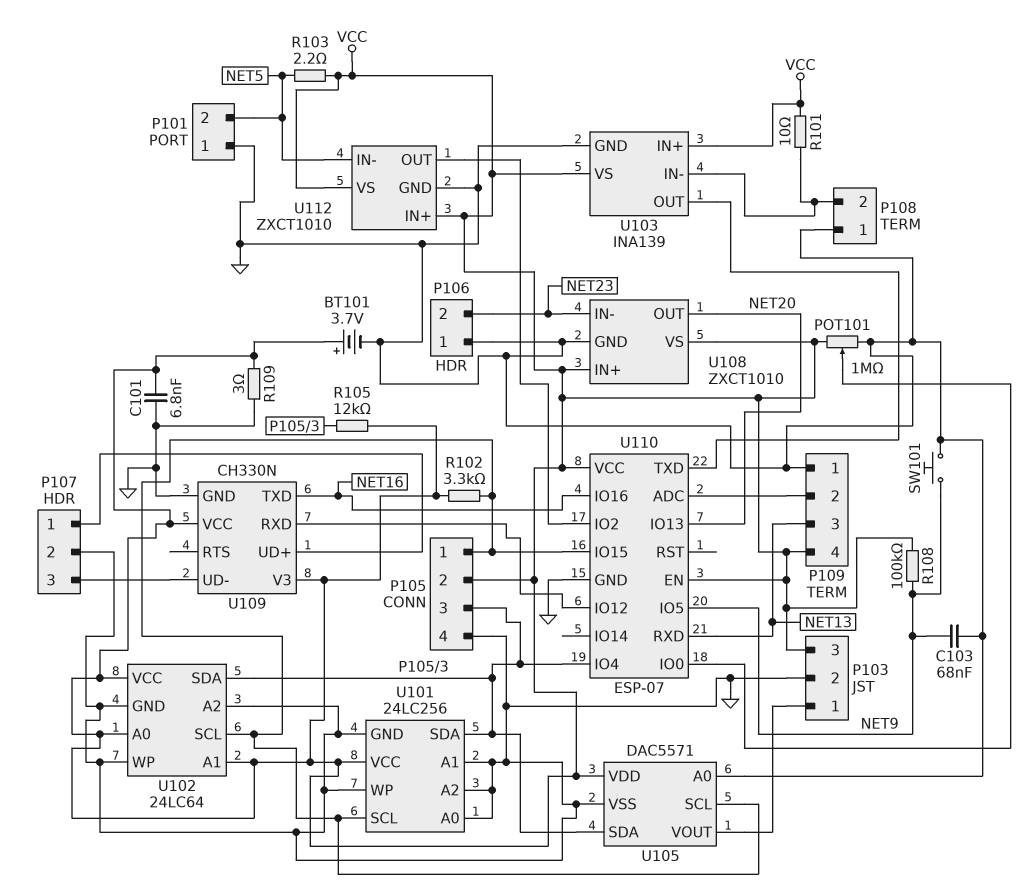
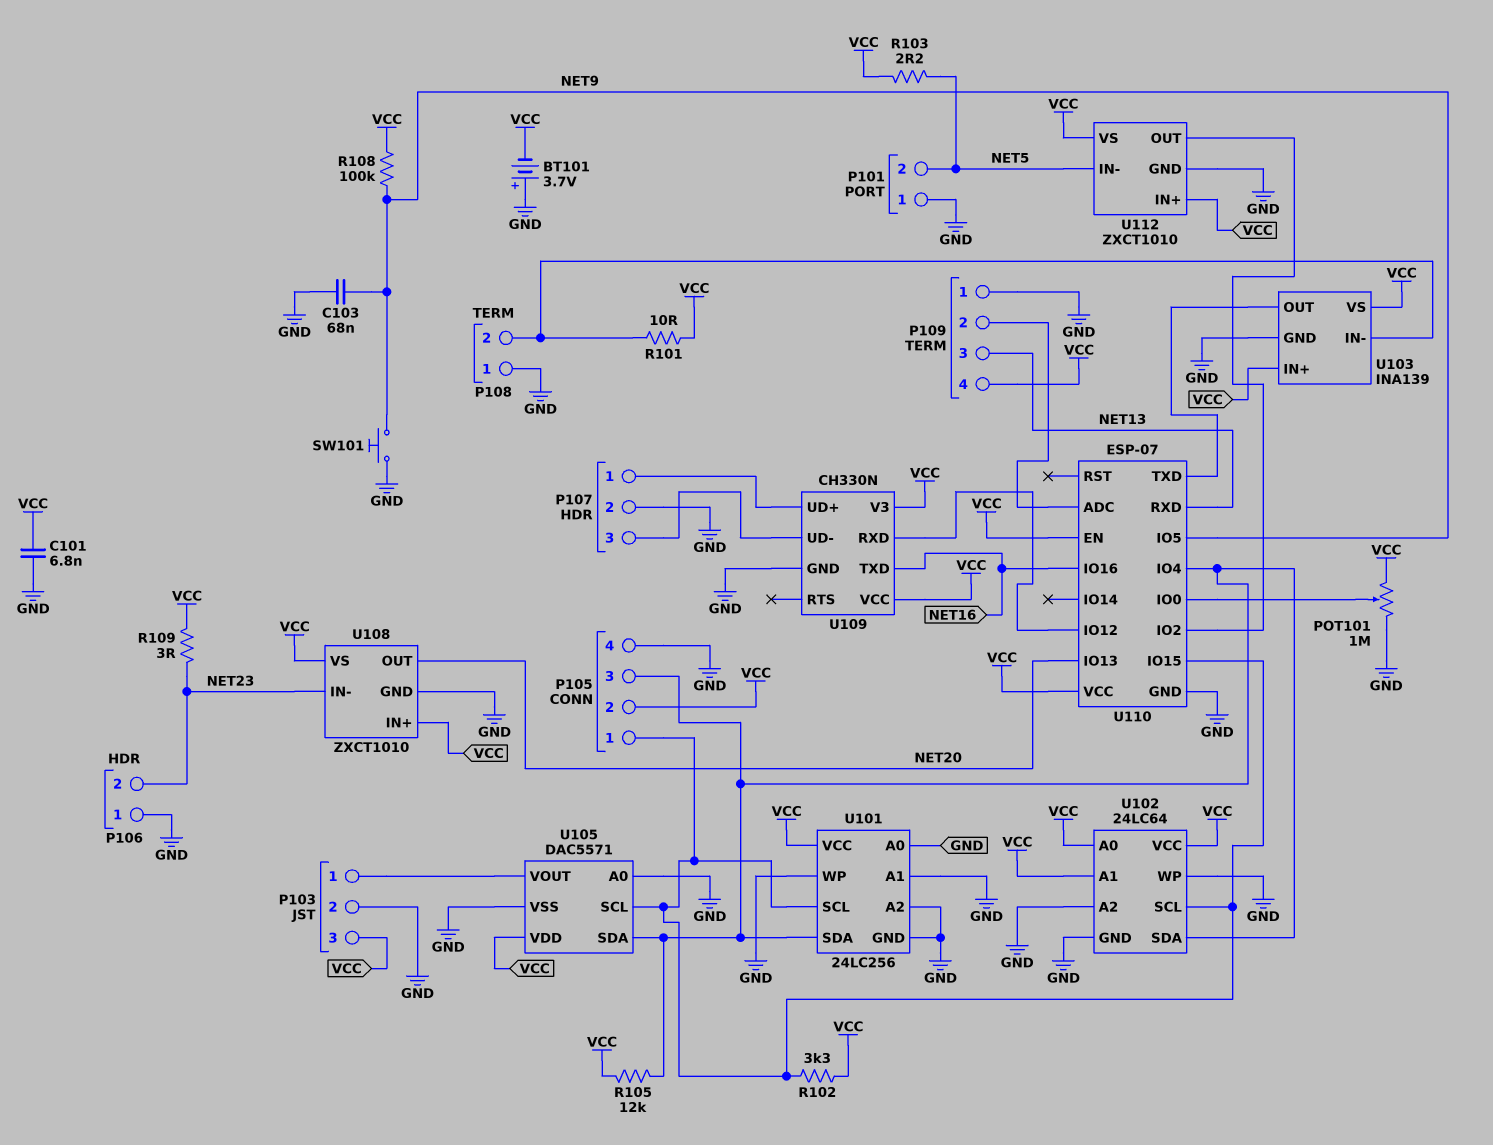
BT101: 3.7V (plus VCC, minus GND) -> 3.7V (plus GND, minus VCC)
R109: 3 (GND, VCC) -> 3 (NET23, VCC)

